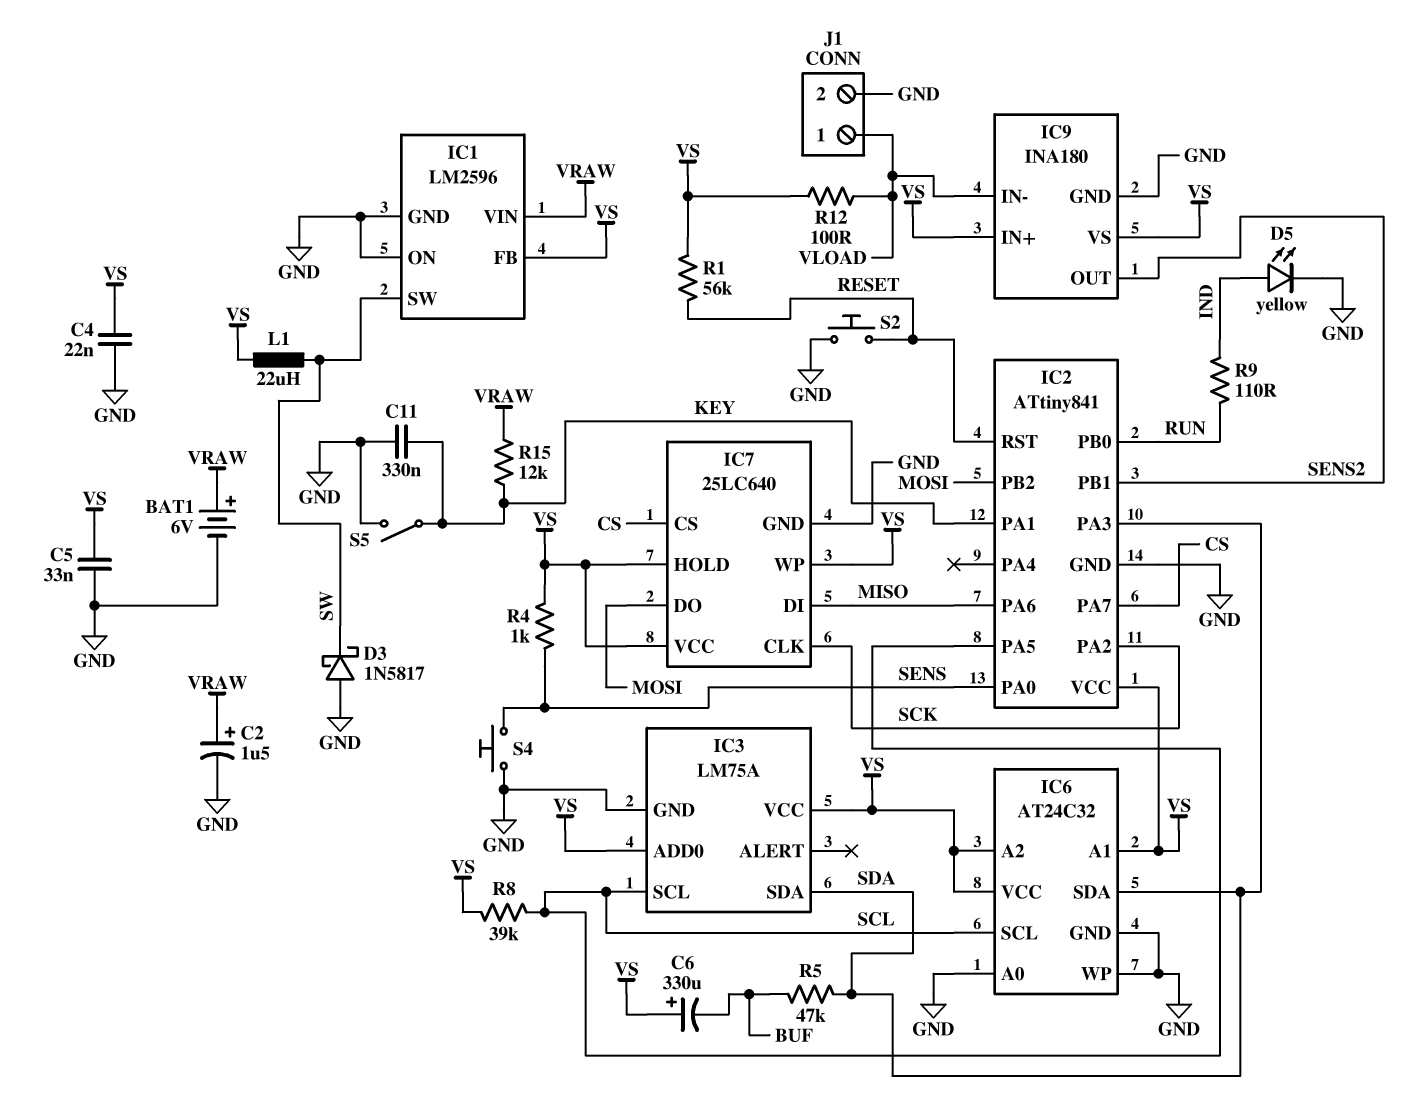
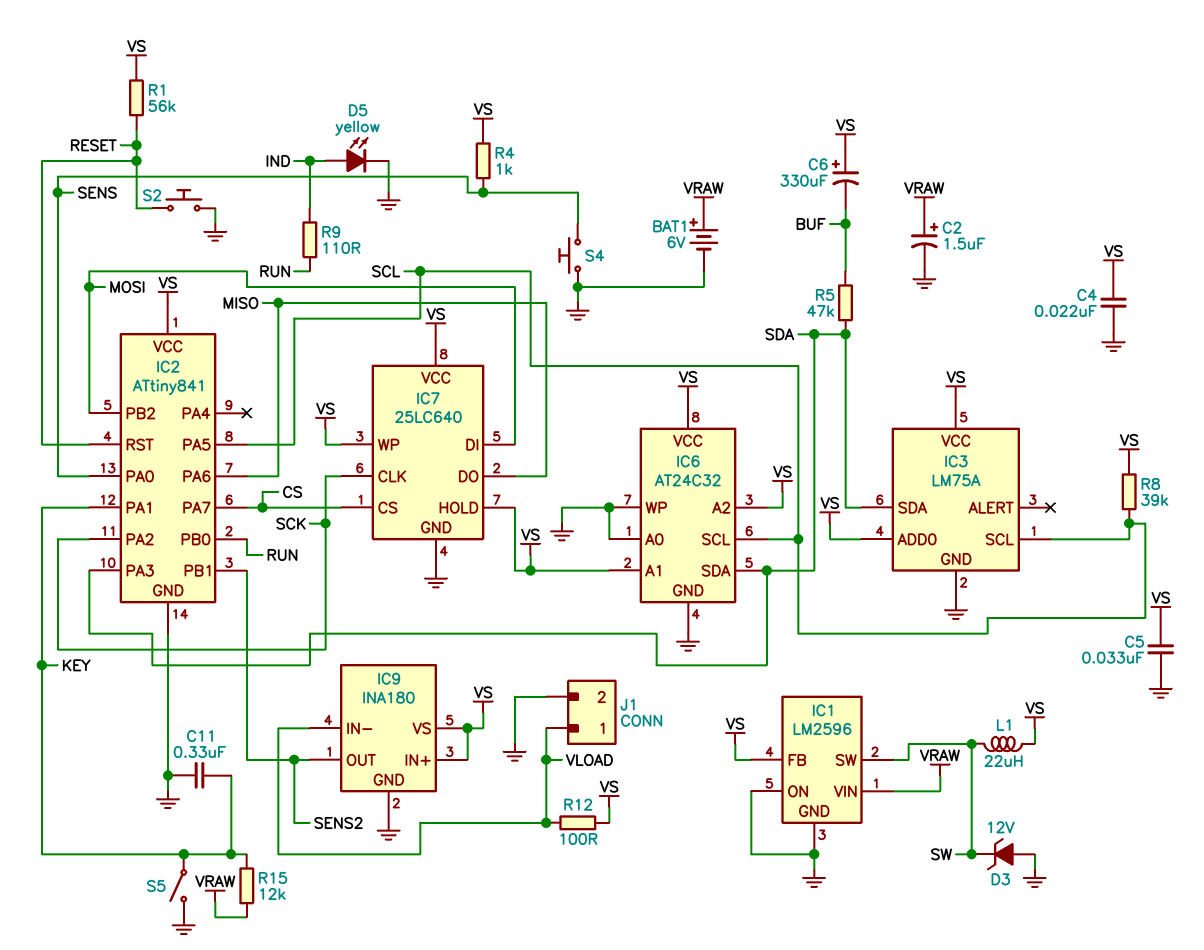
D3: schottky 1N5817 (A GND, K SW) -> zener 12V (A GND, K SW)
IC7 pin DI: MISO -> MOSI
IC7 pin DO: MOSI -> MISO

